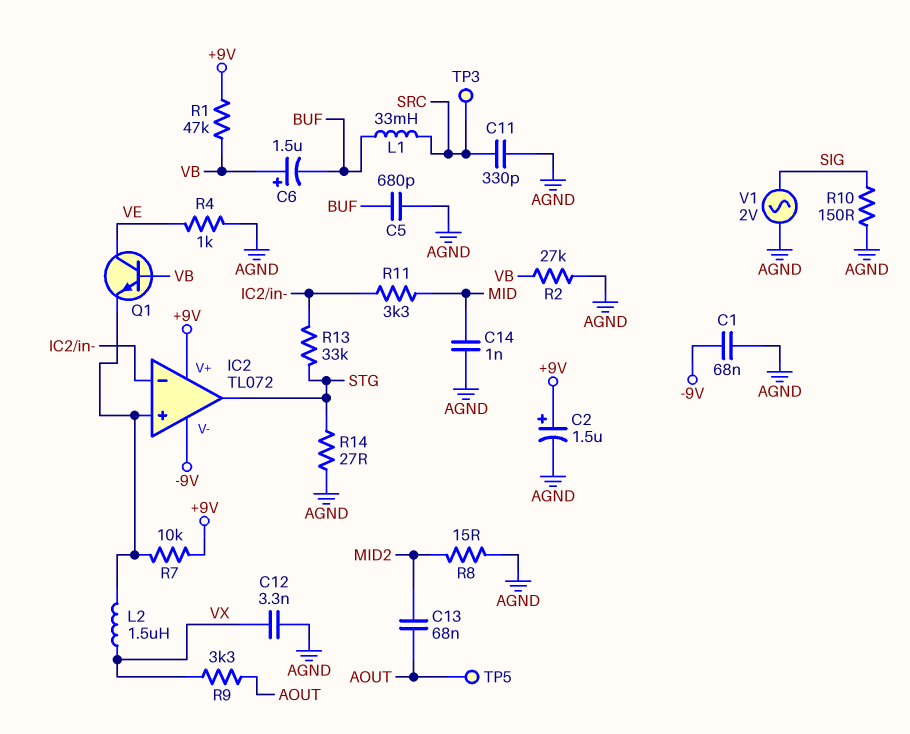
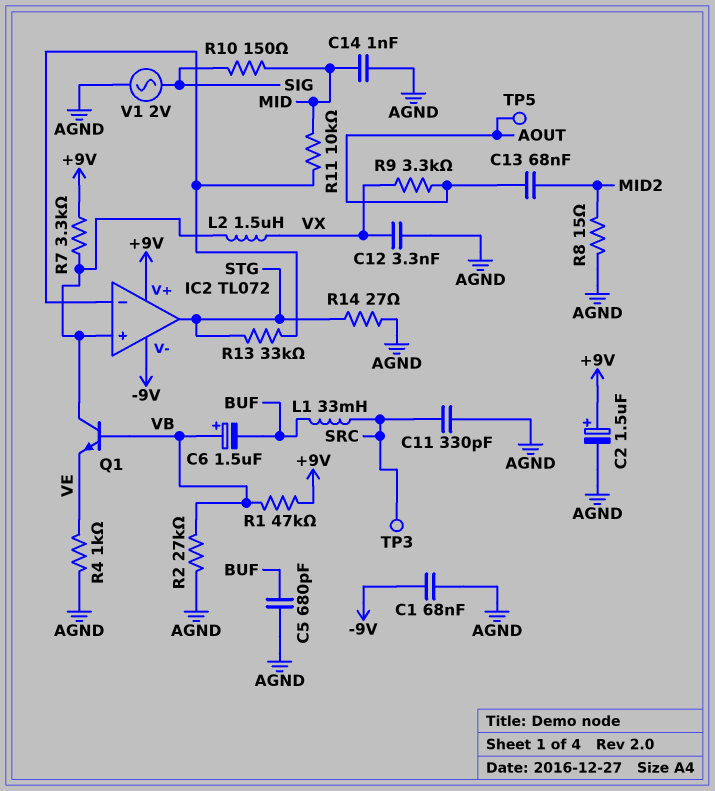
Q1: NPN (B VB, C VE, E IC2/in+) -> NPN (B VB, C IC2/in+, E VE)
R7: 10k (+9V, IC2/in+) -> 3.3k (+9V, IC2/in+)
R10: 150 (AGND, SIG) -> 150 (MID, SIG)
R11: 3.3k (IC2/in-, MID) -> 10k (IC2/in-, MID)

